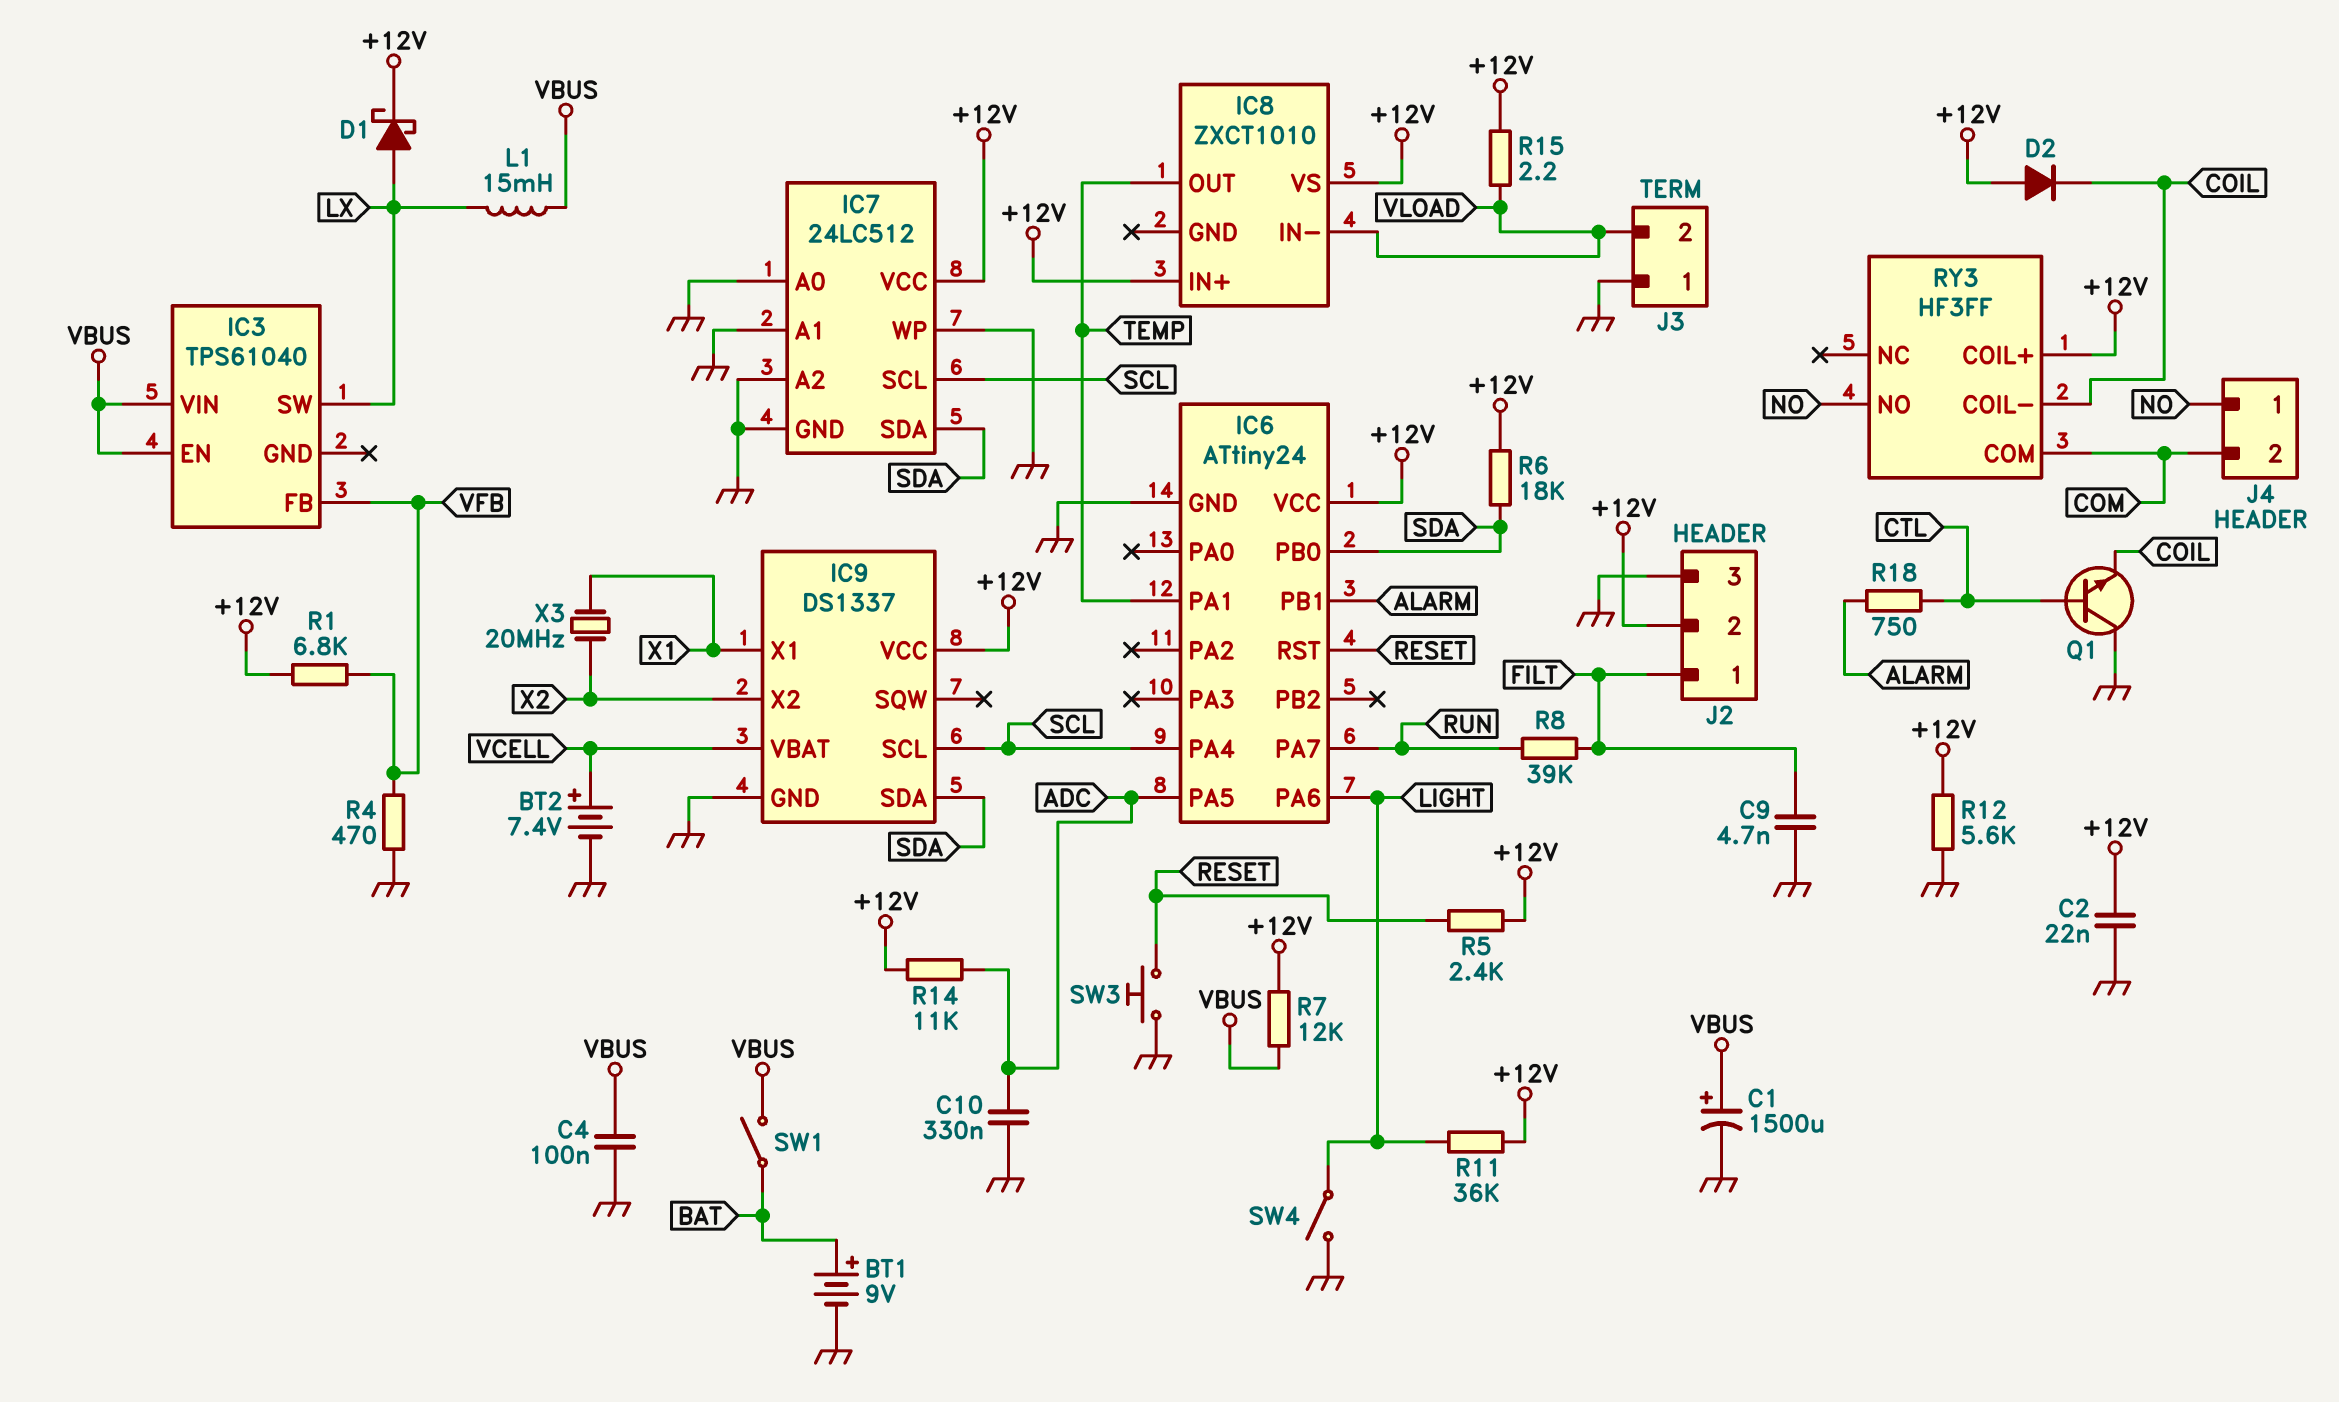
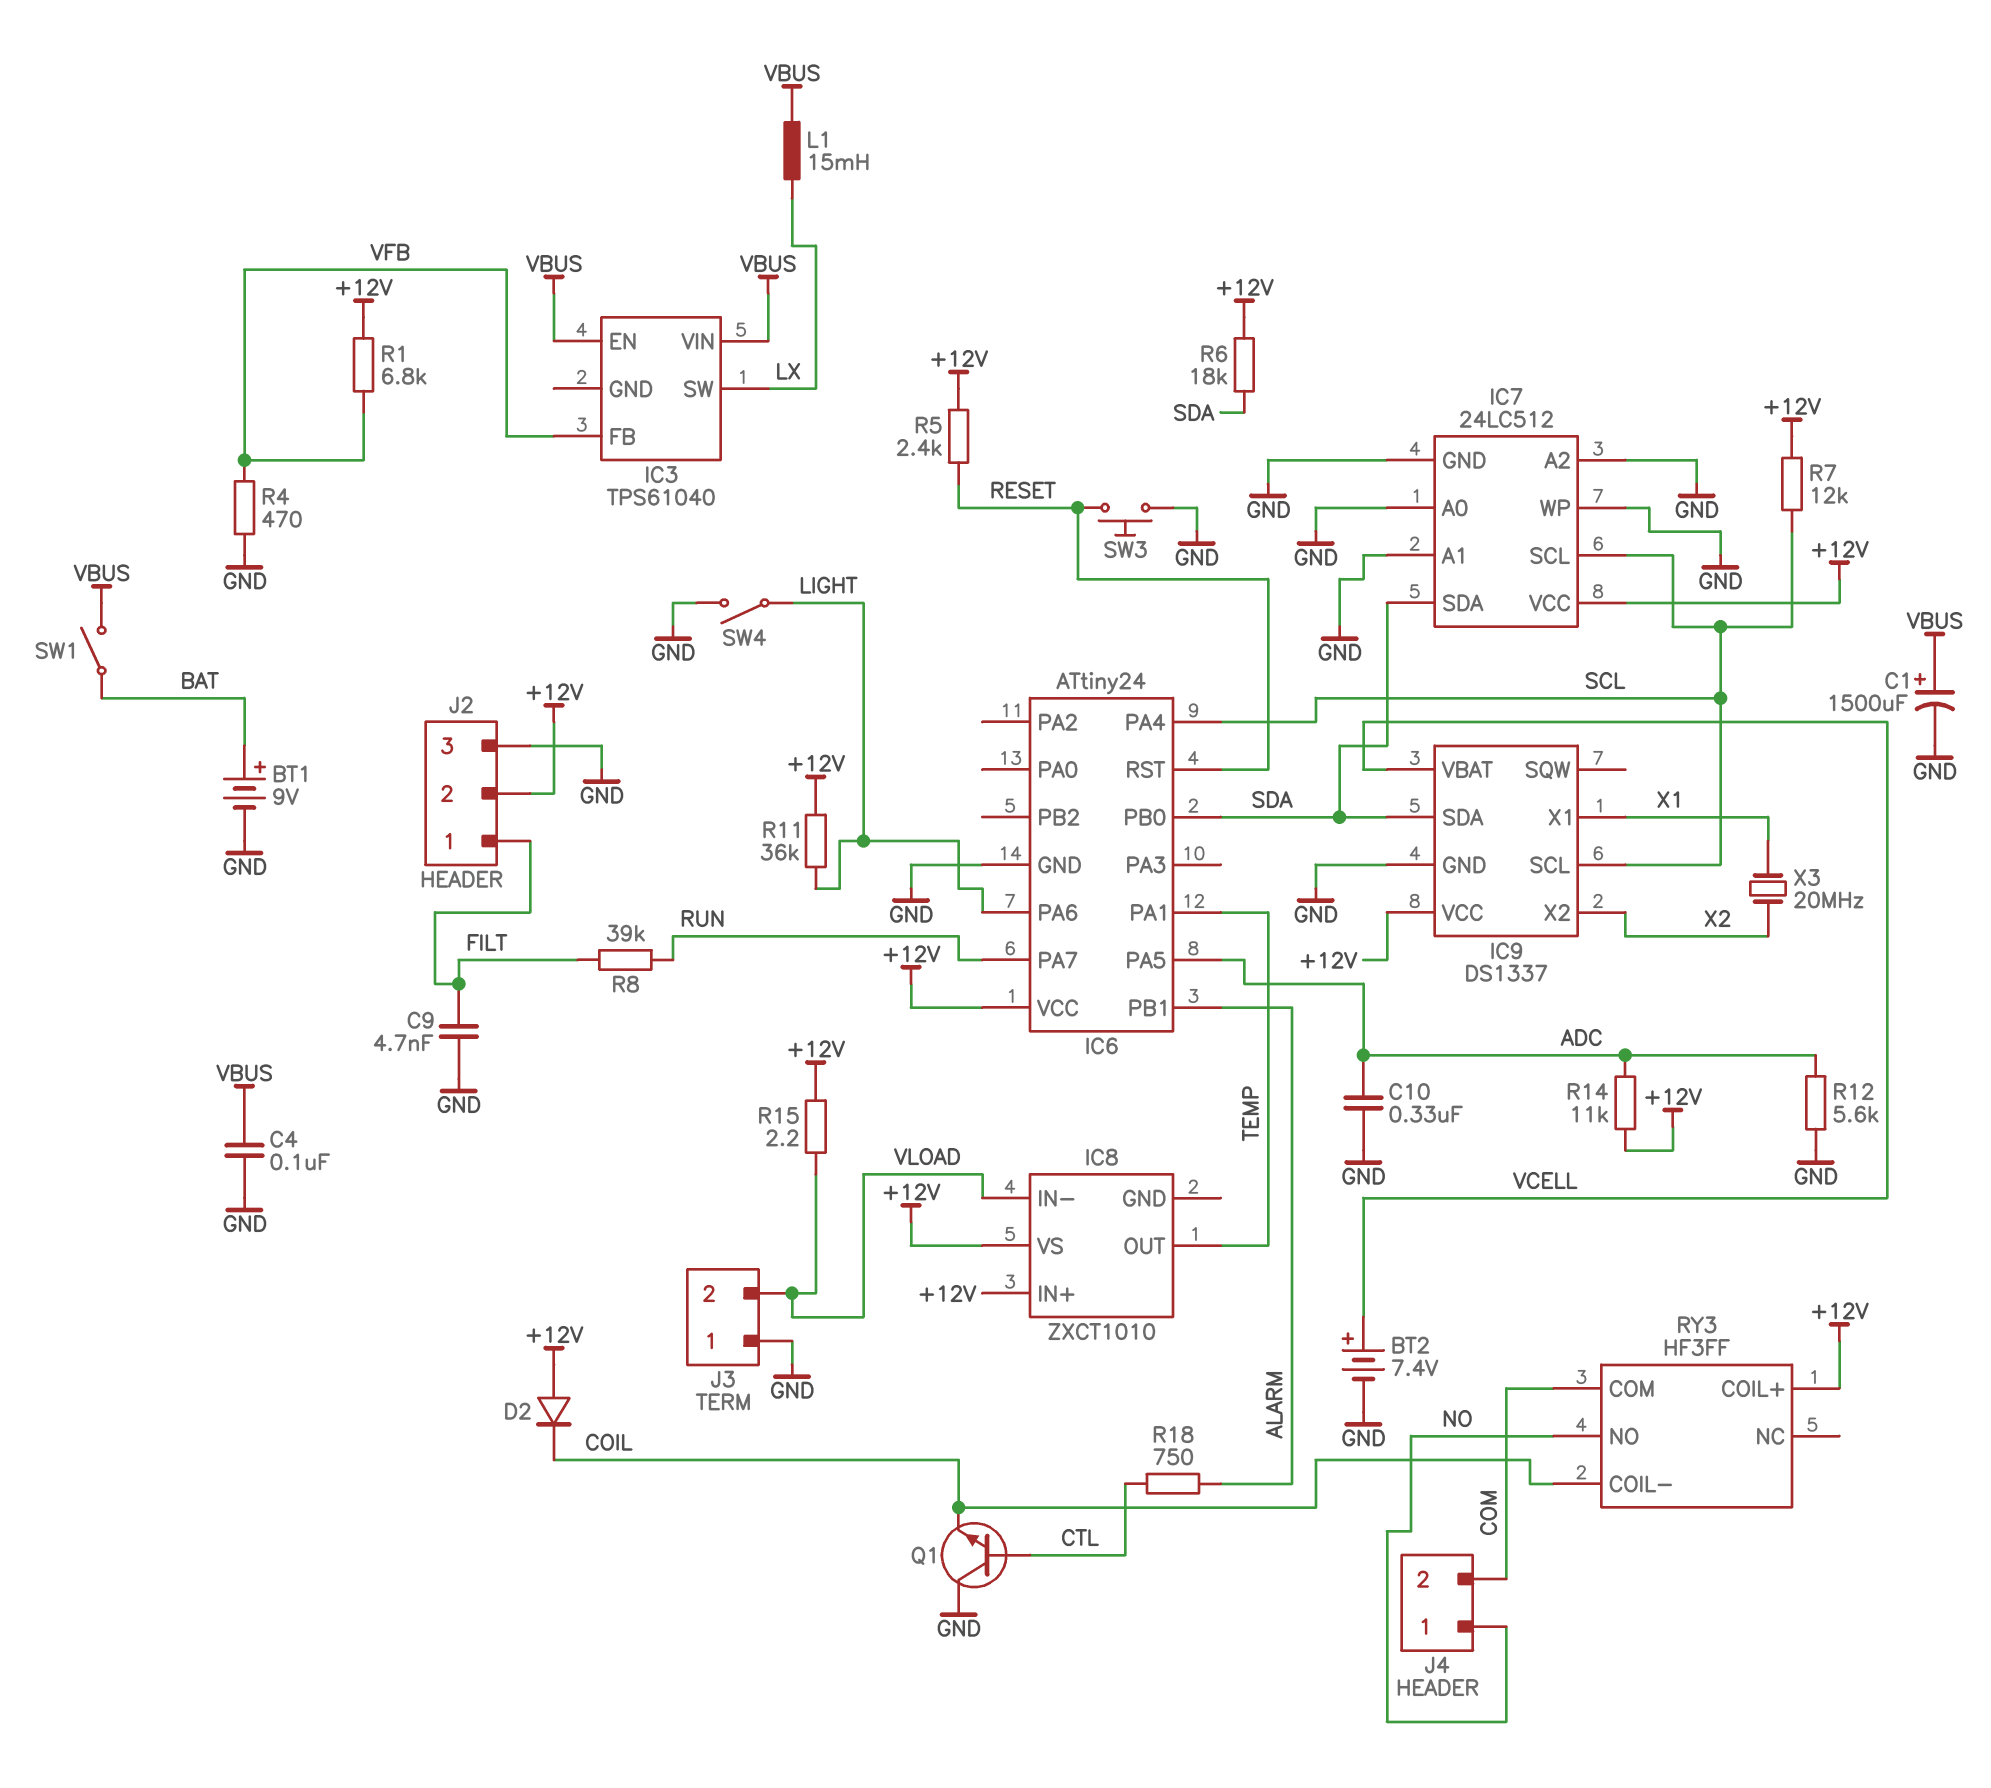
C2: 22nF (+12V, GND) -> none
D1: schottky (A LX, K +12V) -> none
R7: 12k (+12V, VBUS) -> 12k (+12V, SCL)
R12: 5.6k (+12V, GND) -> 5.6k (ADC, GND)

